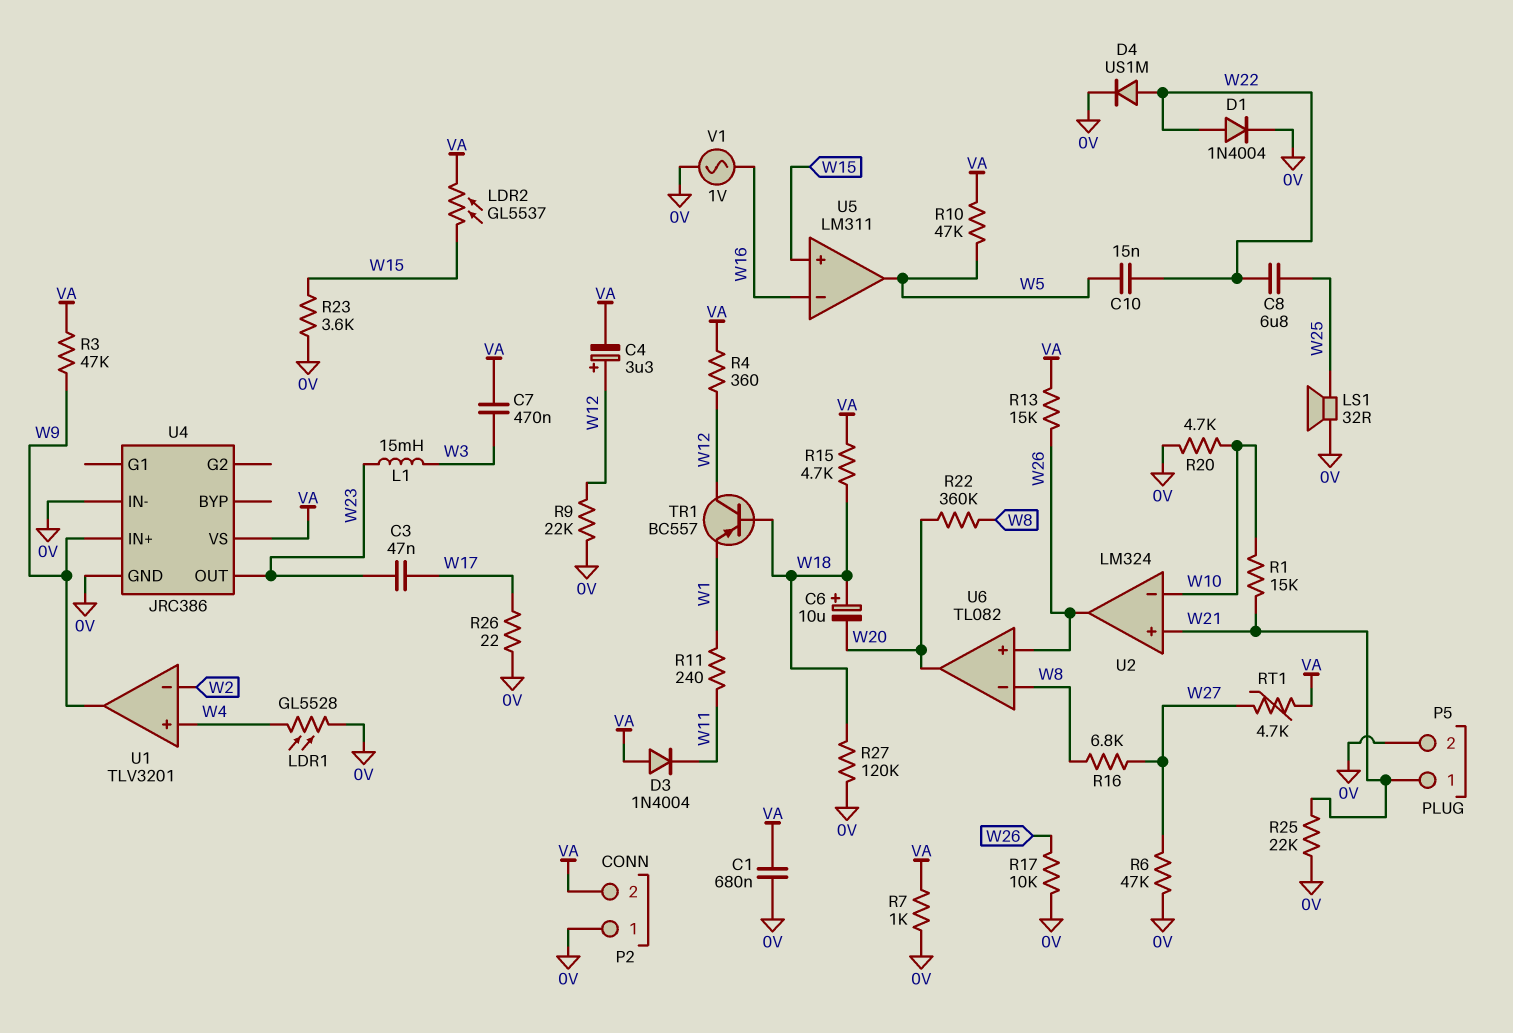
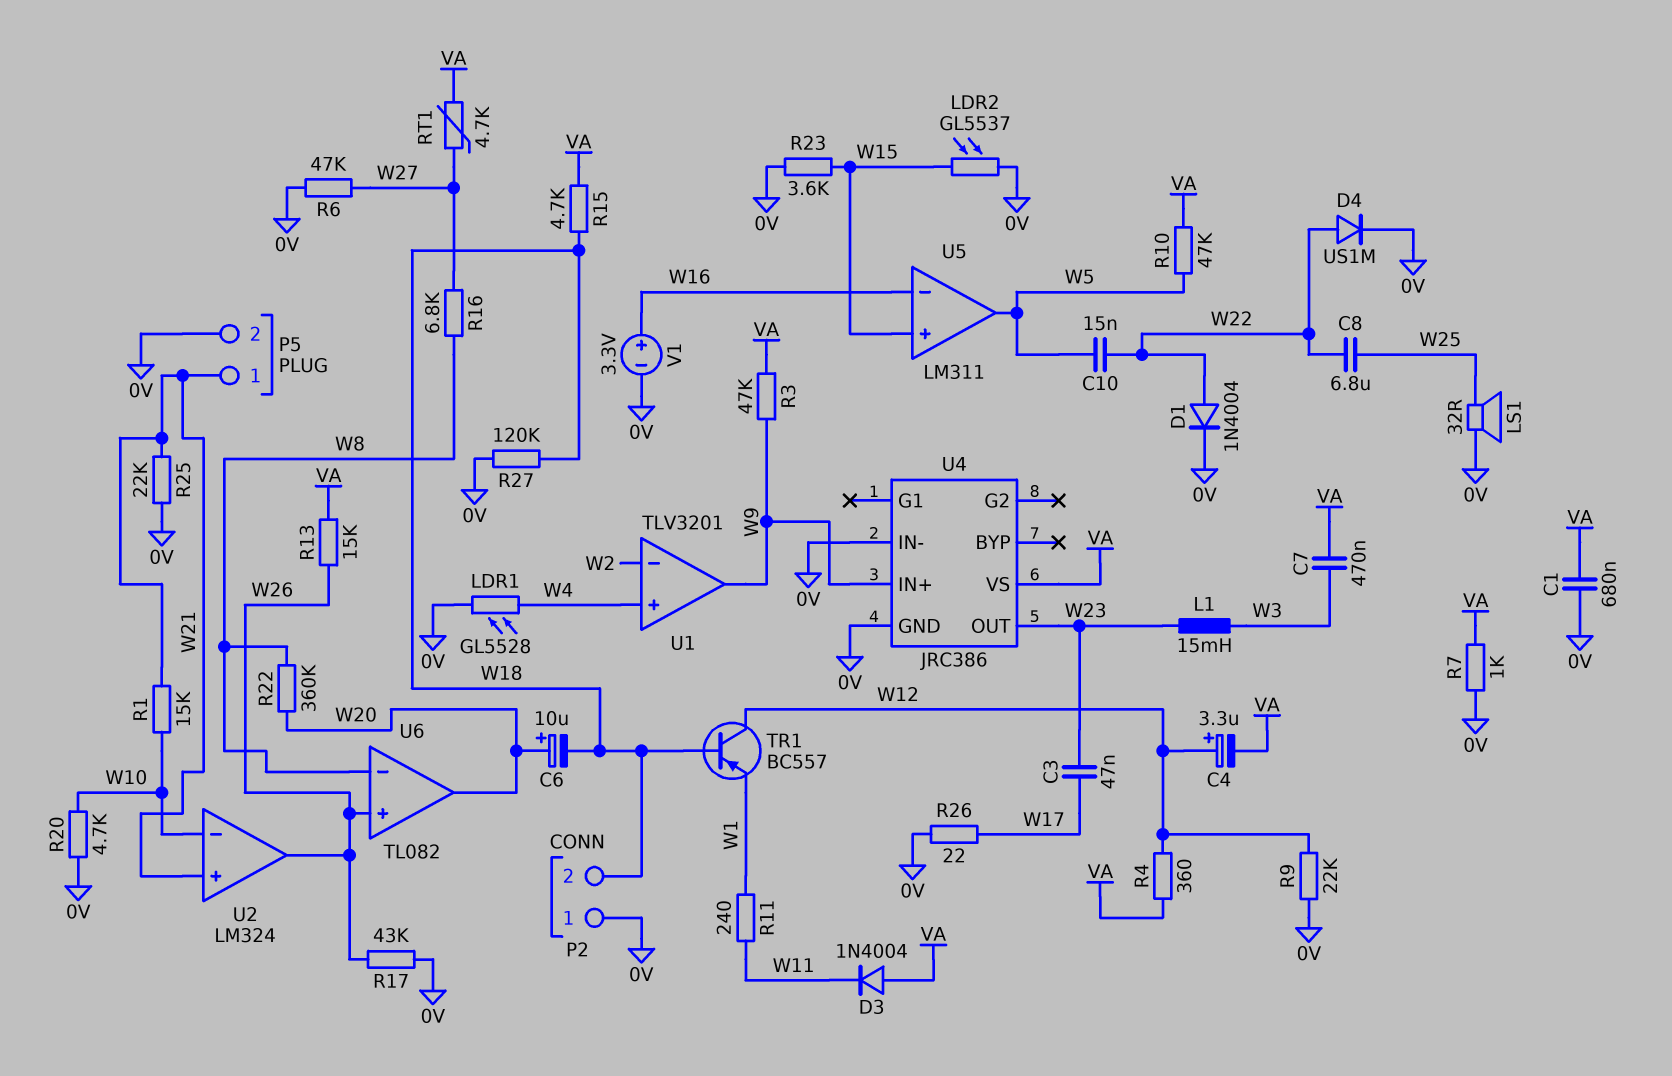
C6: 10uF (plus W18, minus W20) -> 10uF (plus W20, minus W18)
LDR2: GL5537 (VA, W15) -> GL5537 (0V, W15)
P2 pin 2: VA -> W18
R17: 10k (0V, W26) -> 43k (0V, W26)
V1: AC 1V (0V, W16) -> 3.3V (plus W16, minus 0V)

